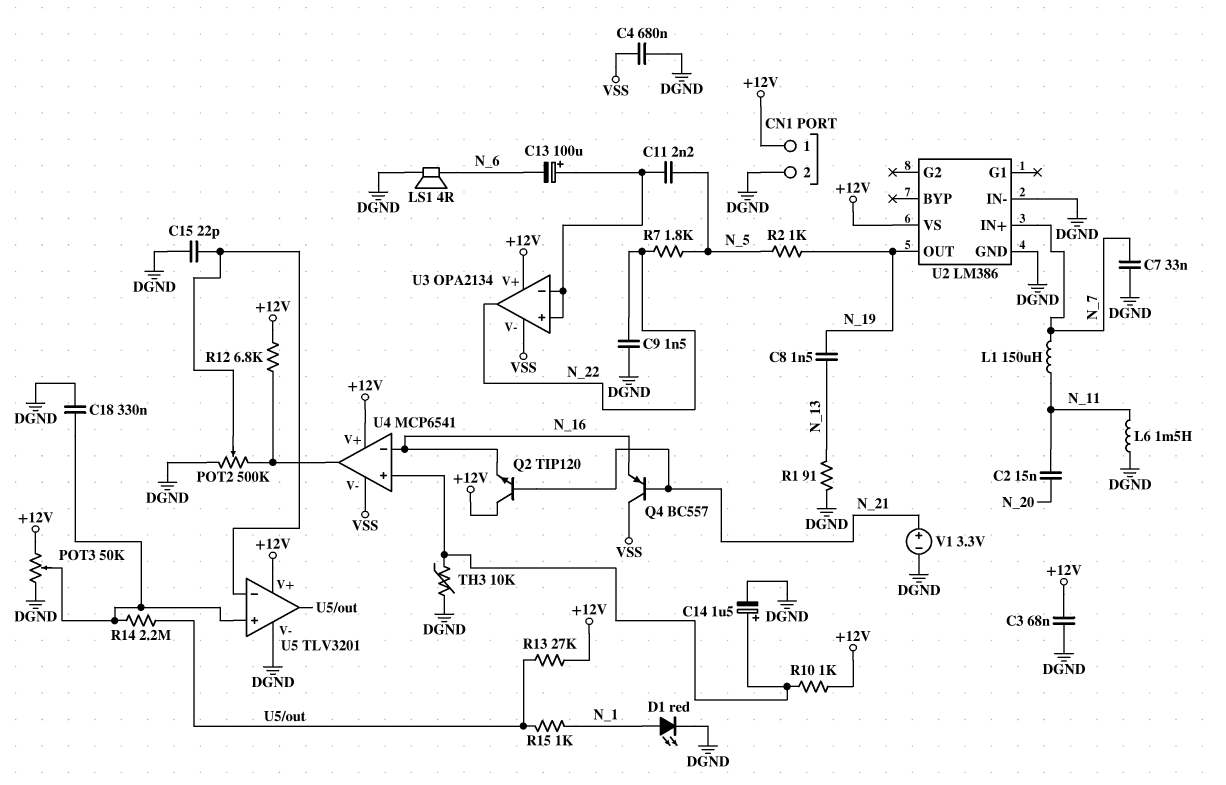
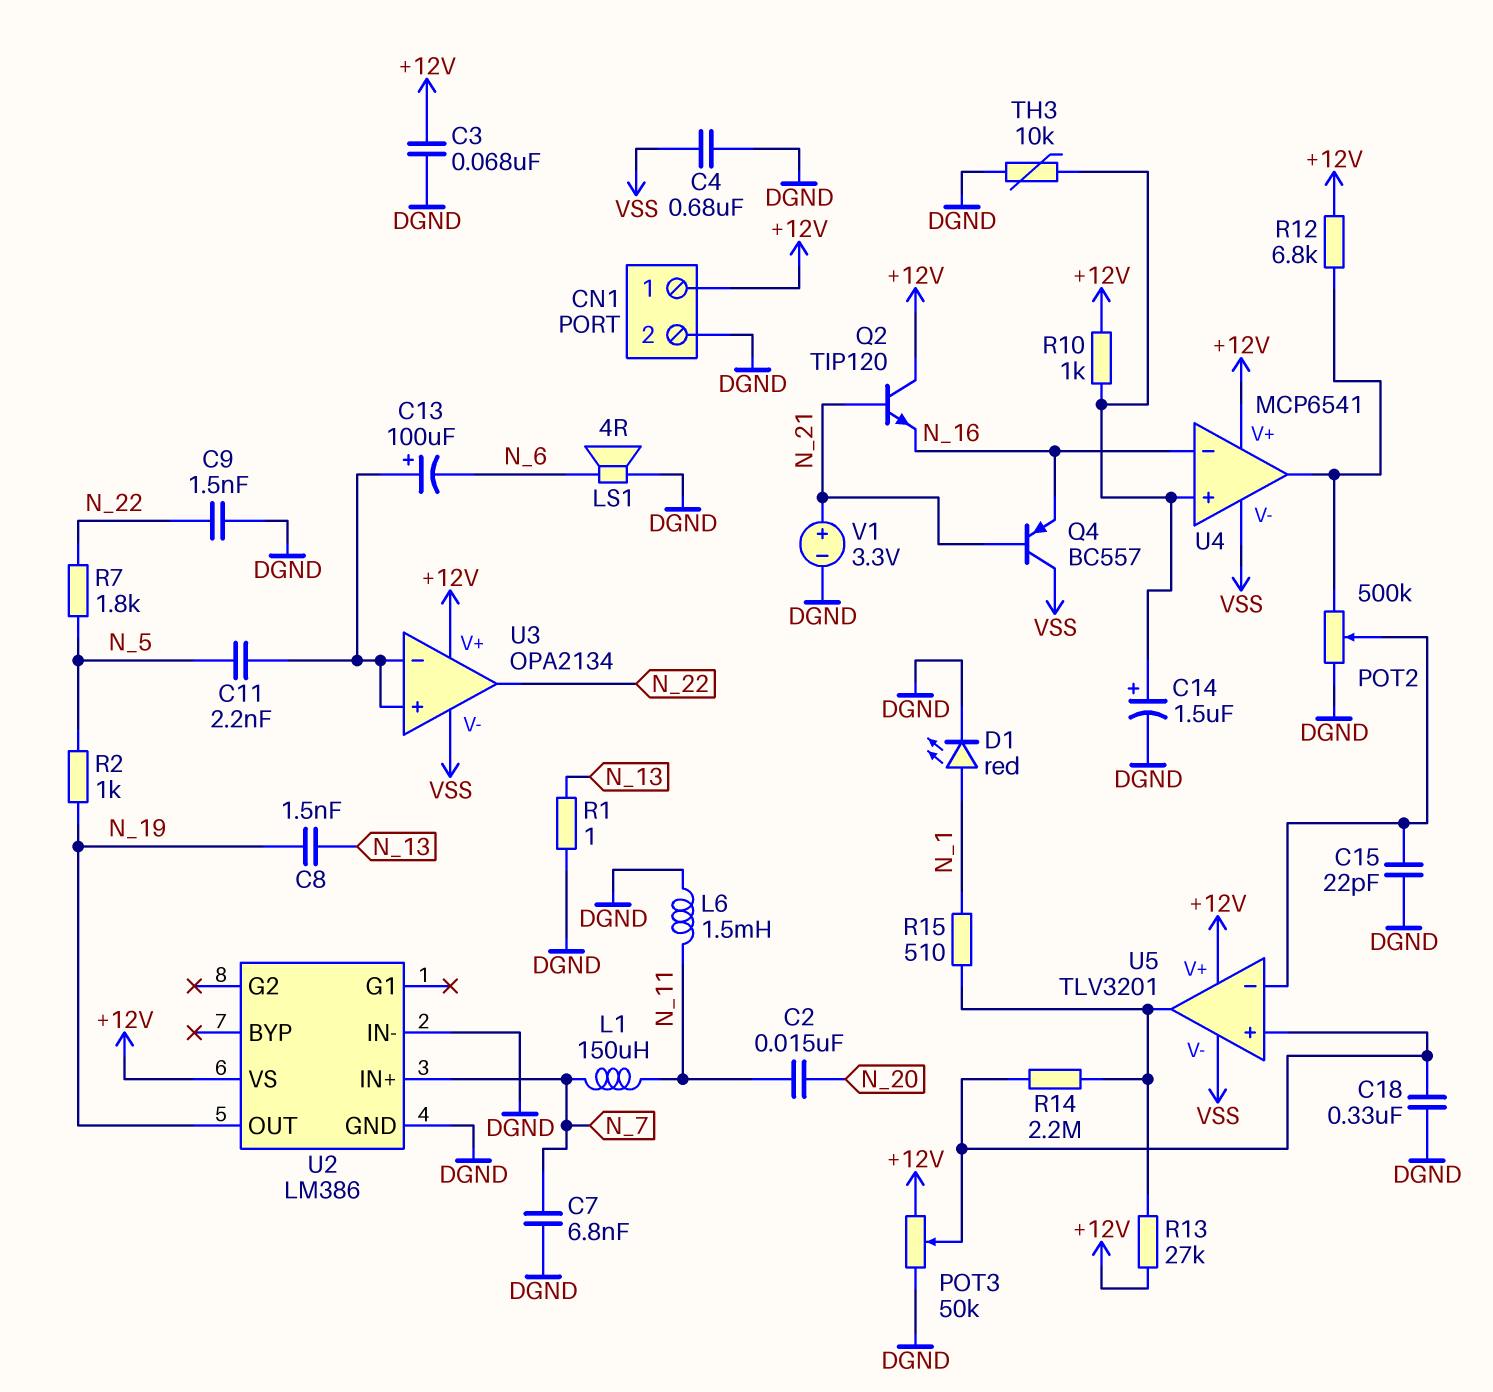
C7: 33nF (DGND, N_7) -> 6.8nF (DGND, N_7)
R1: 91 (DGND, N_13) -> 1 (DGND, N_13)
R15: 1k (N_1, U5/out) -> 510 (N_1, U5/out)
U5 pin V-: DGND -> VSS

